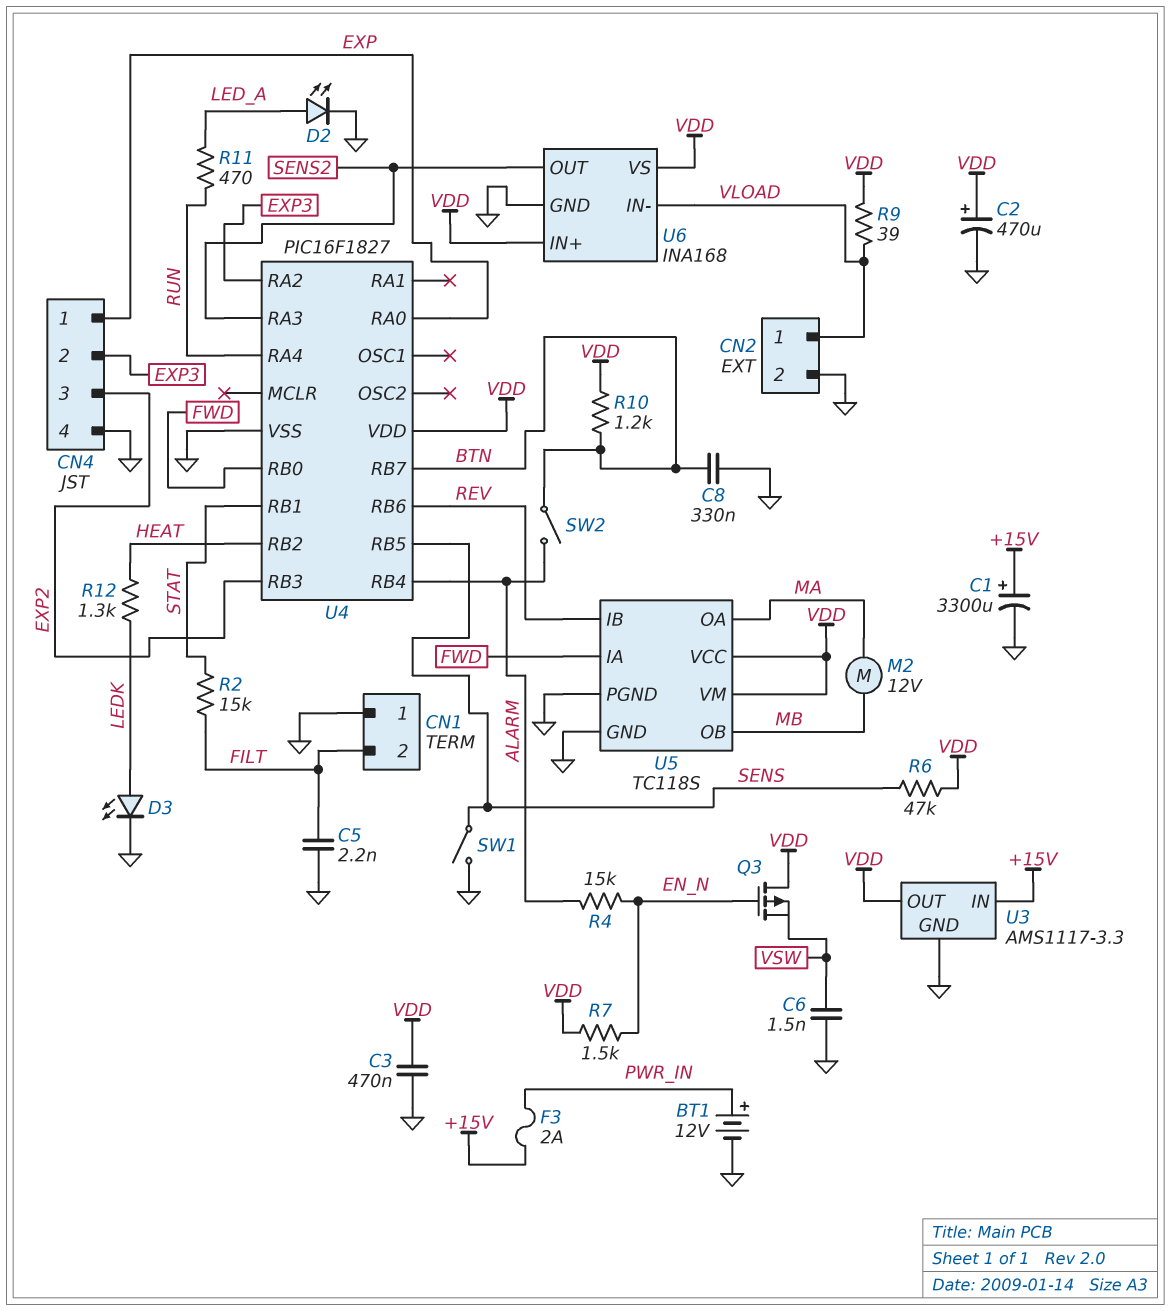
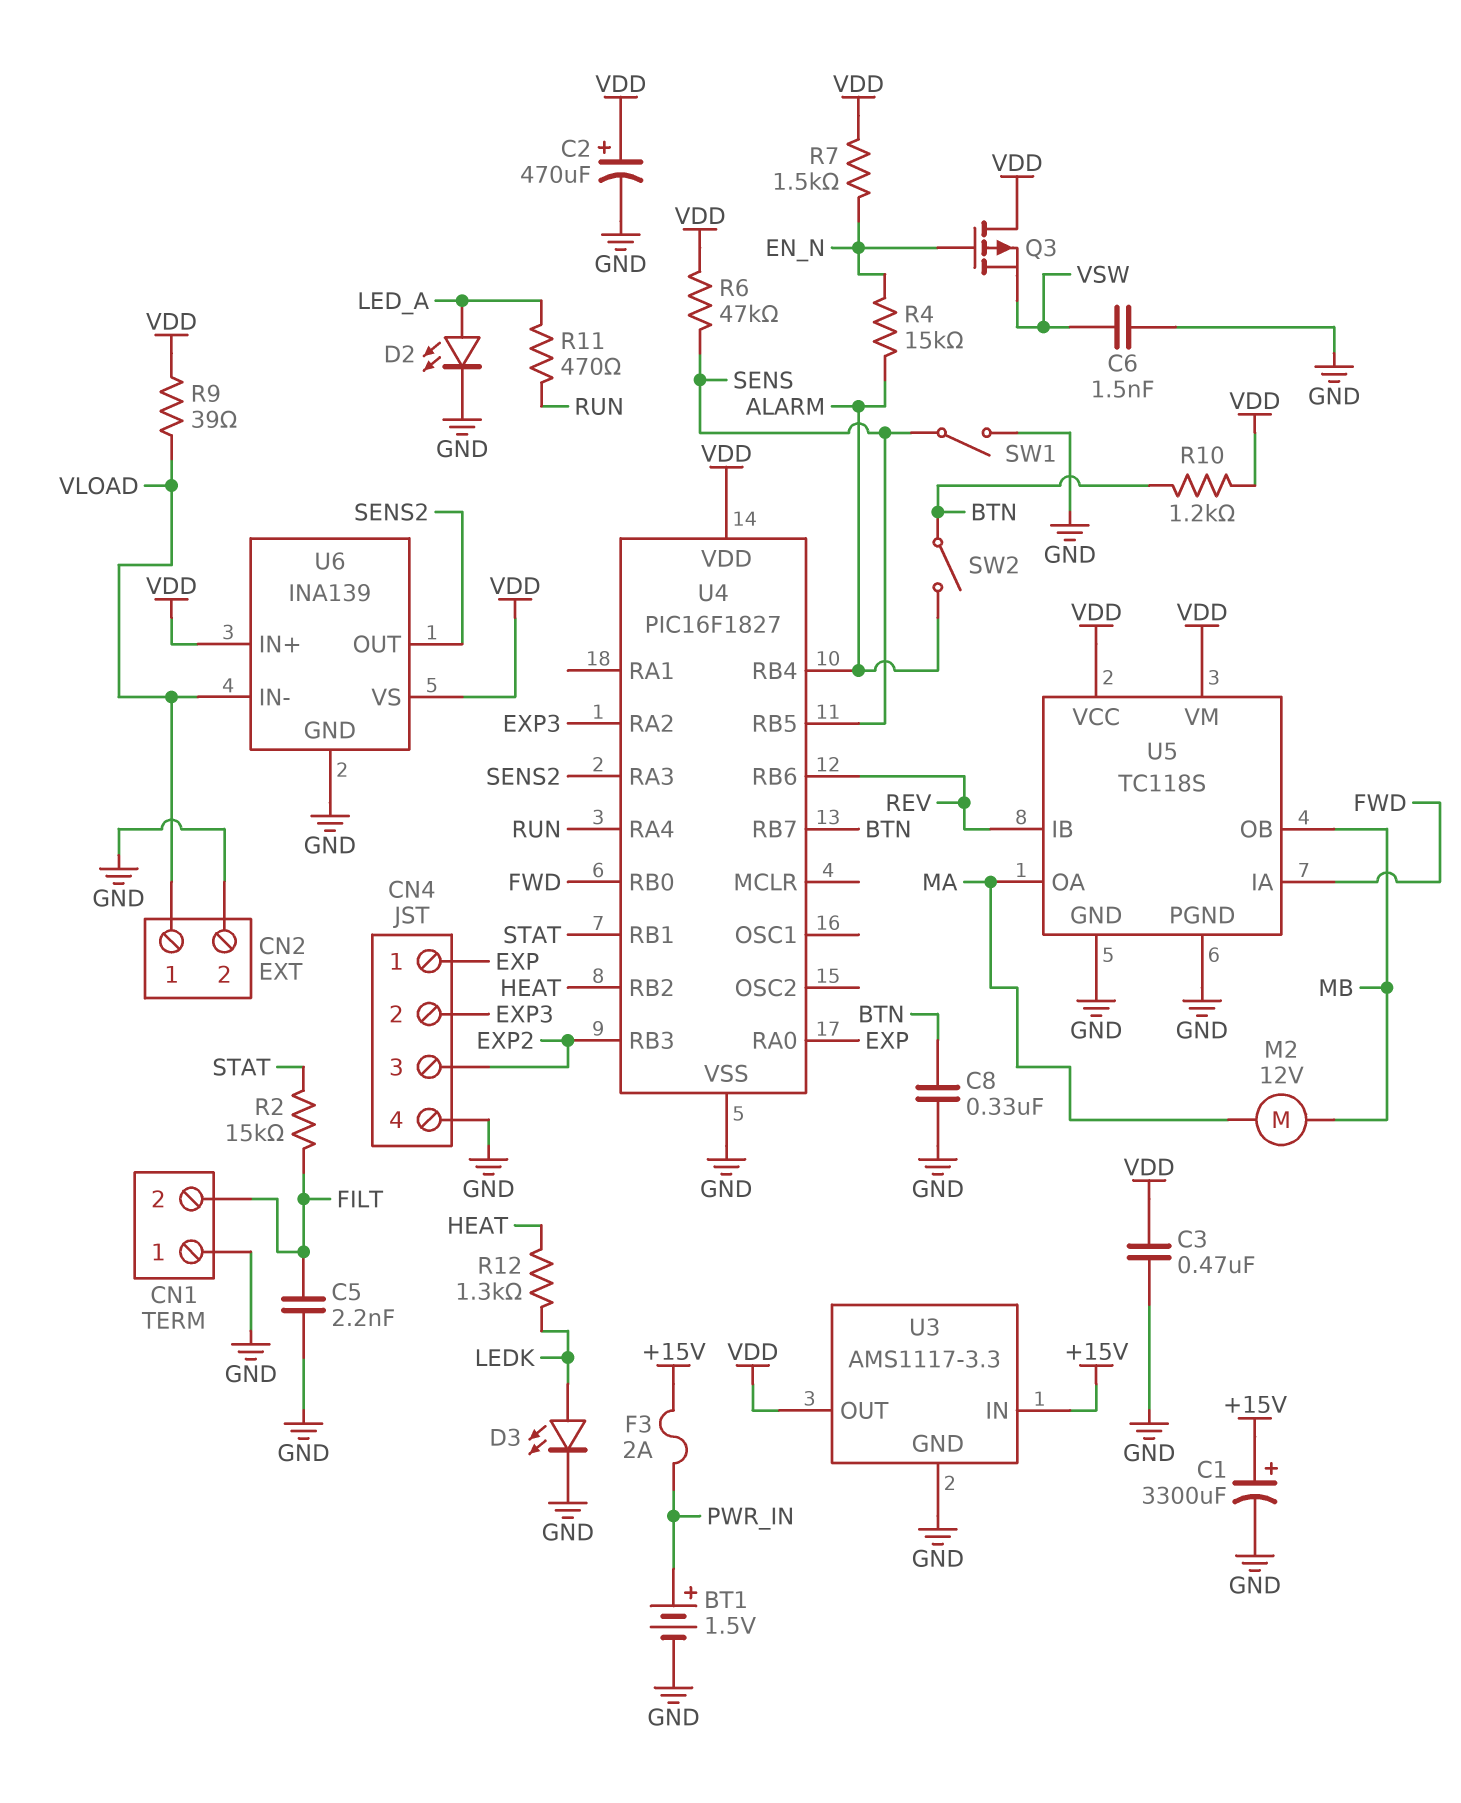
BT1: 12V (plus PWR_IN, minus GND) -> 1.5V (plus PWR_IN, minus GND)
U6: INA168 -> INA139

